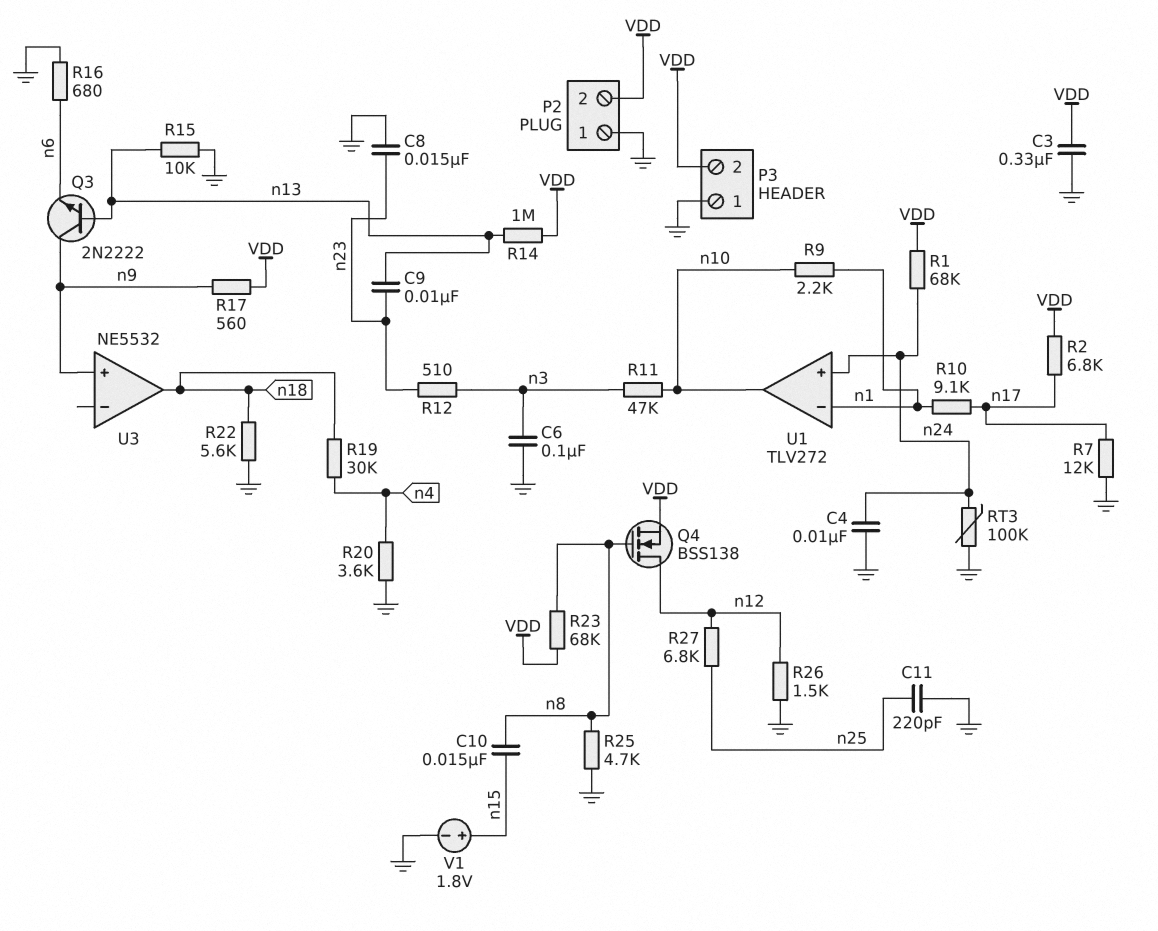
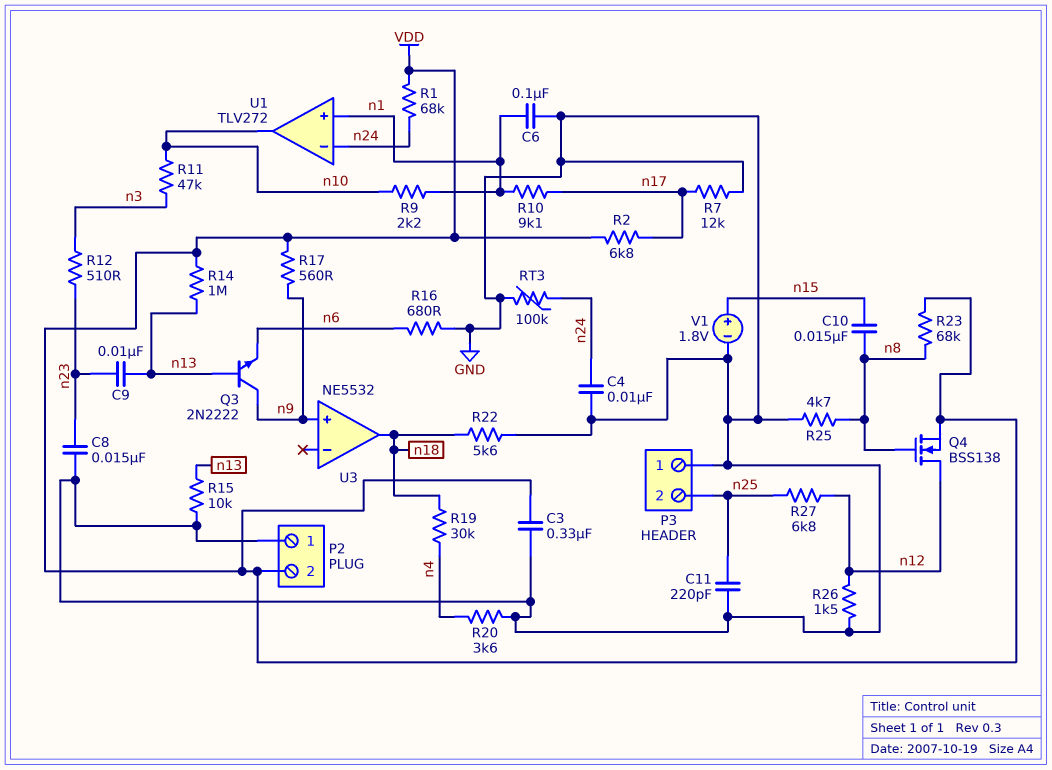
C6: 100nF (GND, n3) -> 100nF (GND, n1)
P3 pin 2: VDD -> n25
U1 pin in+: n24 -> n1
U1 pin in-: n1 -> n24

